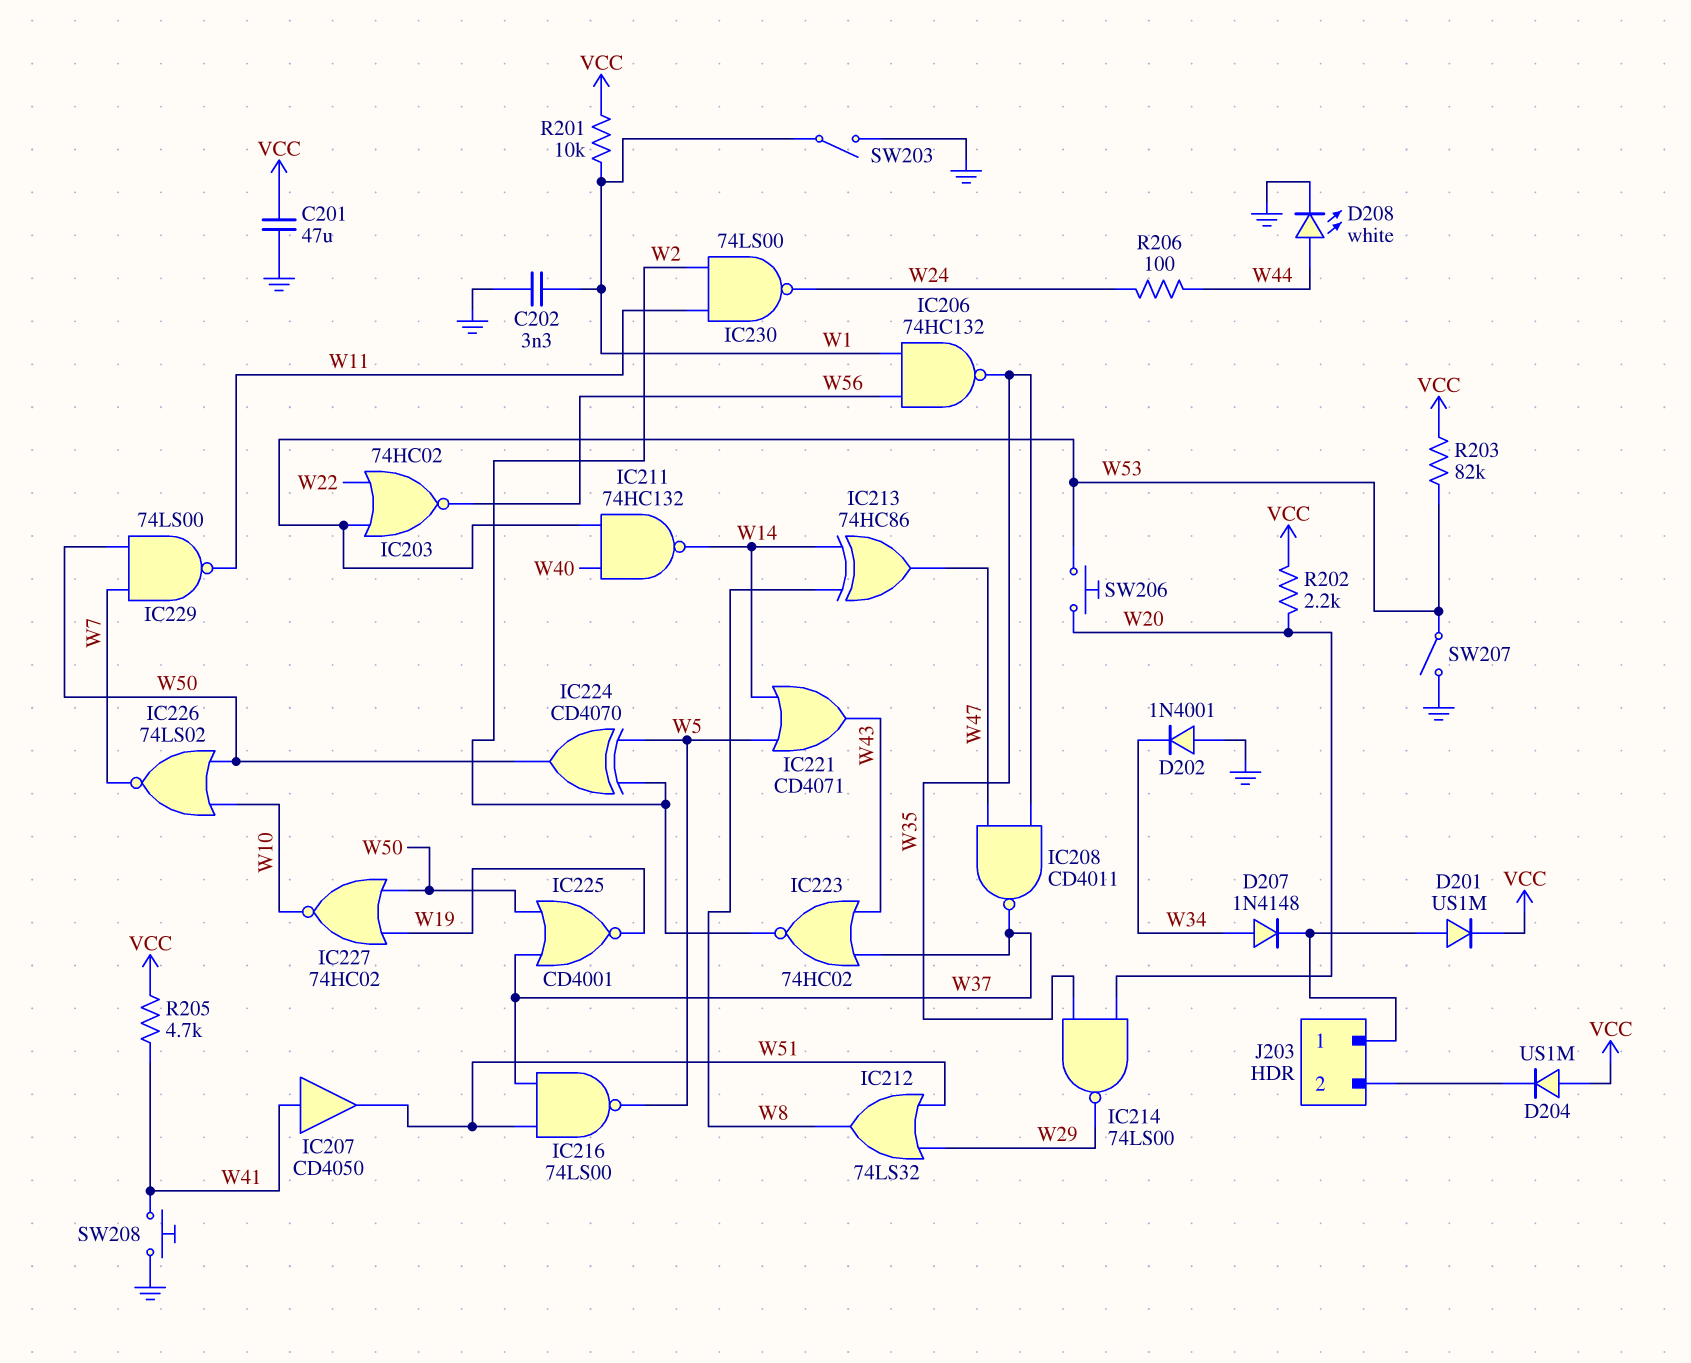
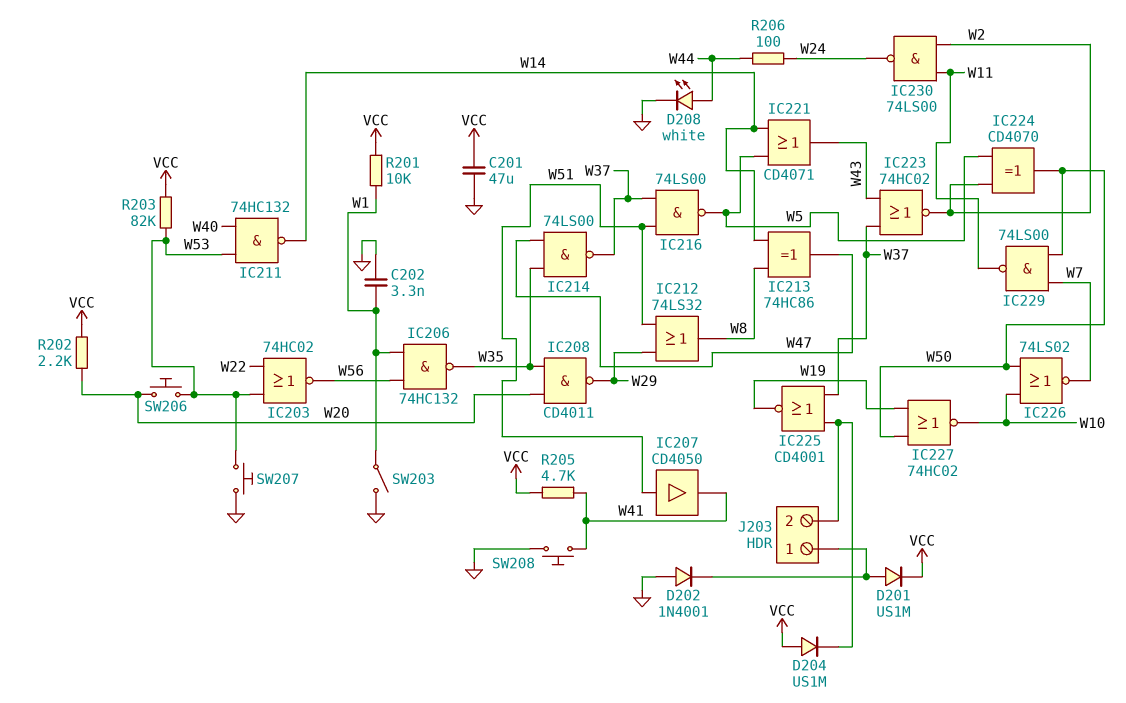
D202: diode 1N4001 (A GND, K W34) -> diode 1N4001 (A GND, K J203/1)
D207: diode 1N4148 (A W34, K J203/1) -> none
IC207: buffer CD4050 (in W41, out W51) -> buffer CD4050 (in W51, out W41)
IC208: NAND CD4011 (in W35, in W47, out W37) -> NAND CD4011 (in W20, in W35, out W29)
IC214: NAND 74LS00 (in W20, in W35, out W29) -> NAND 74LS00 (in W35, in W47, out W37)
IC225: NOR CD4001 (in W37, in W50, out W19) -> NOR CD4001 (in J203/2, in W37, out W19)
SW207: switch (GND, W53) -> button (GND, W53)

